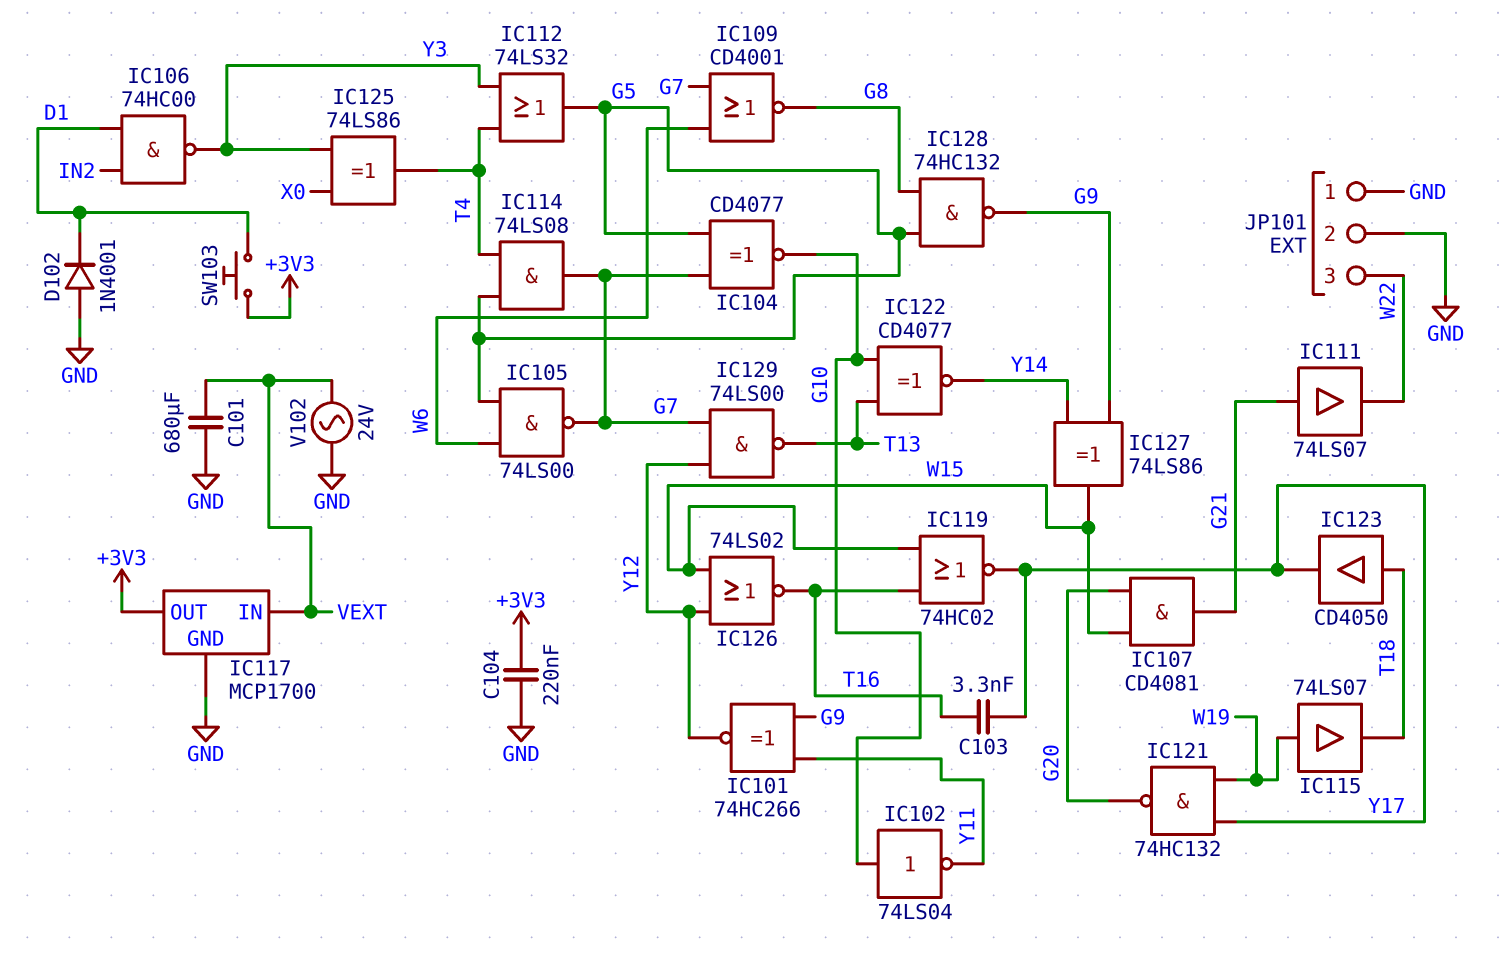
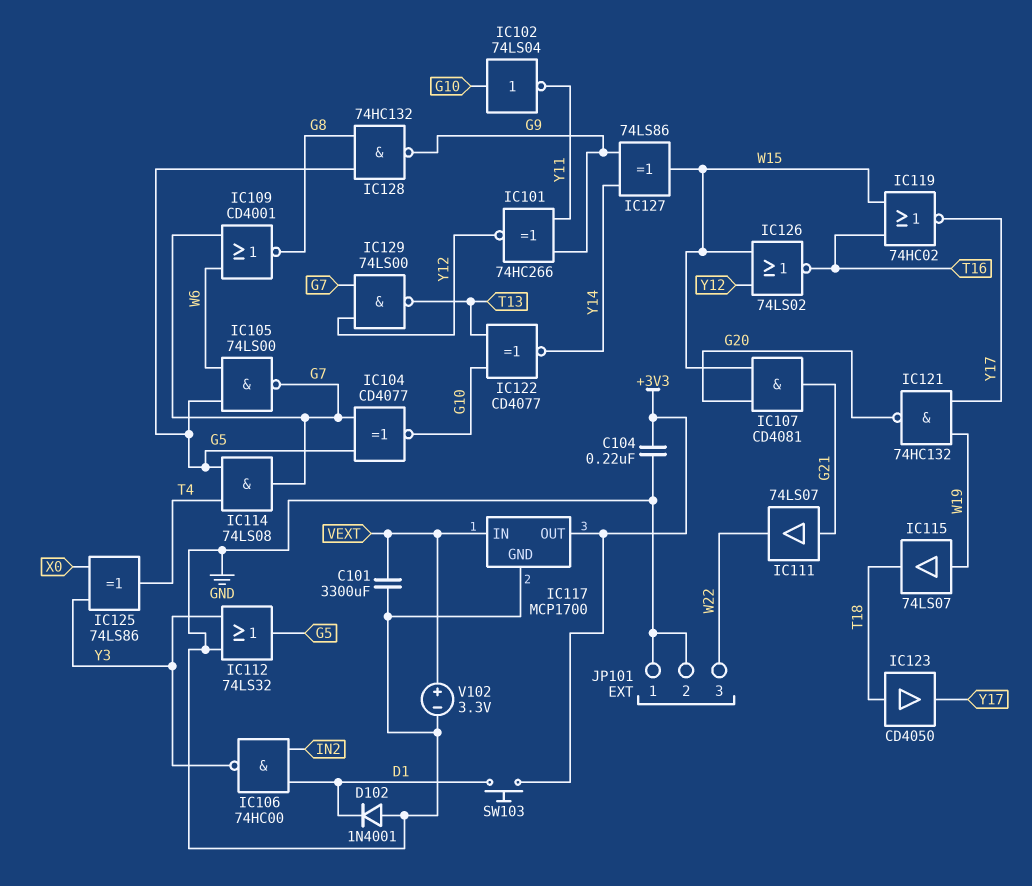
C101: 680uF (GND, VEXT) -> 3300uF (GND, VEXT)
C103: 3.3nF (T16, Y17) -> none
IC112: OR 74LS32 (in T4, in Y3, out G5) -> OR 74LS32 (in GND, in Y3, out G5)
V102: AC 24V (GND, VEXT) -> 3.3V (plus VEXT, minus GND)

